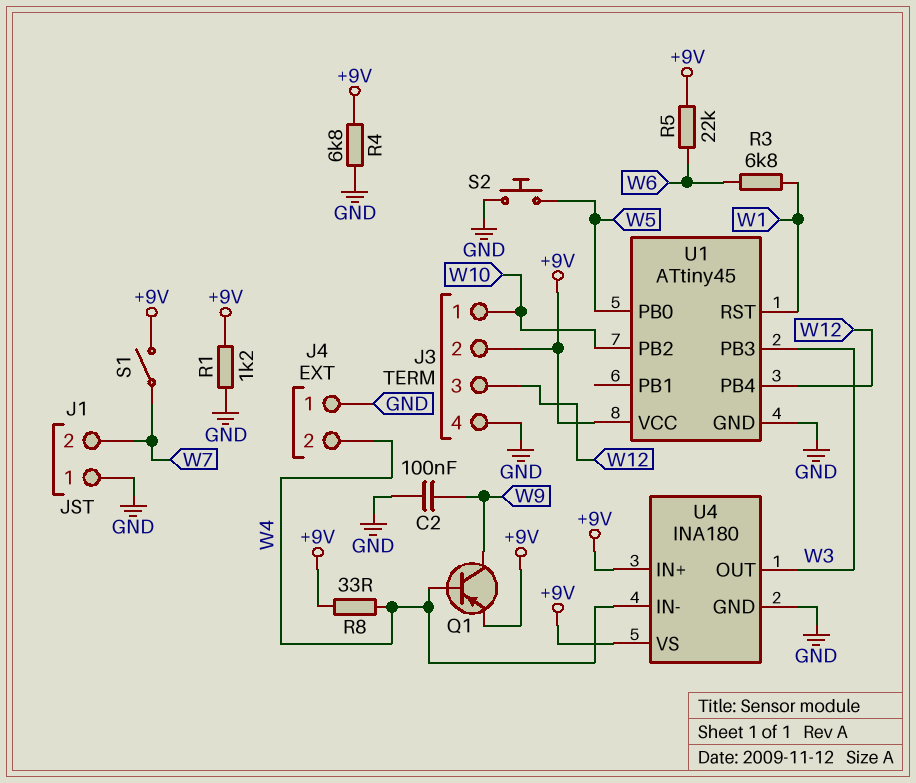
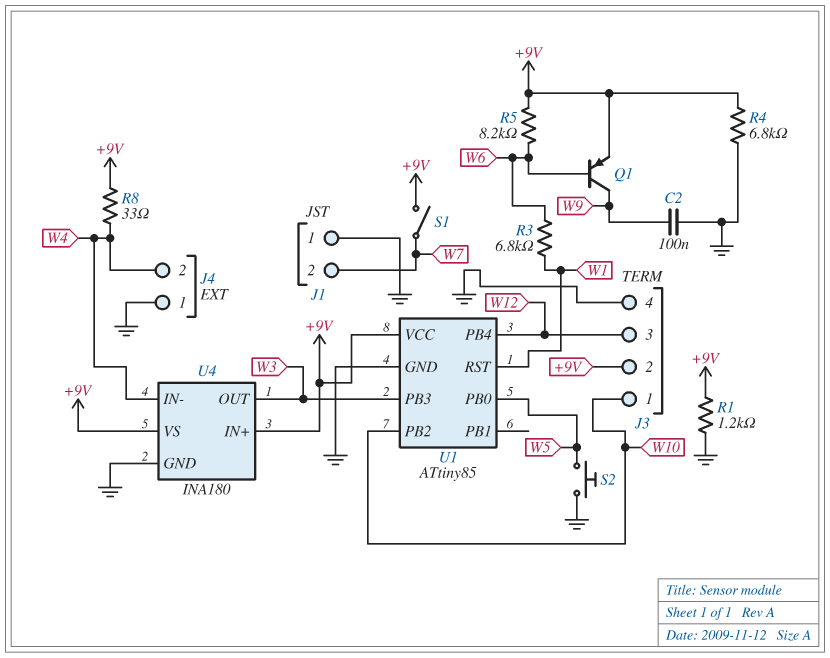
Q1: PNP (B W4, C W9, E +9V) -> PNP (B W6, C W9, E +9V)
R5: 22k (+9V, W6) -> 8.2k (+9V, W6)
U1: ATtiny45 -> ATtiny85

